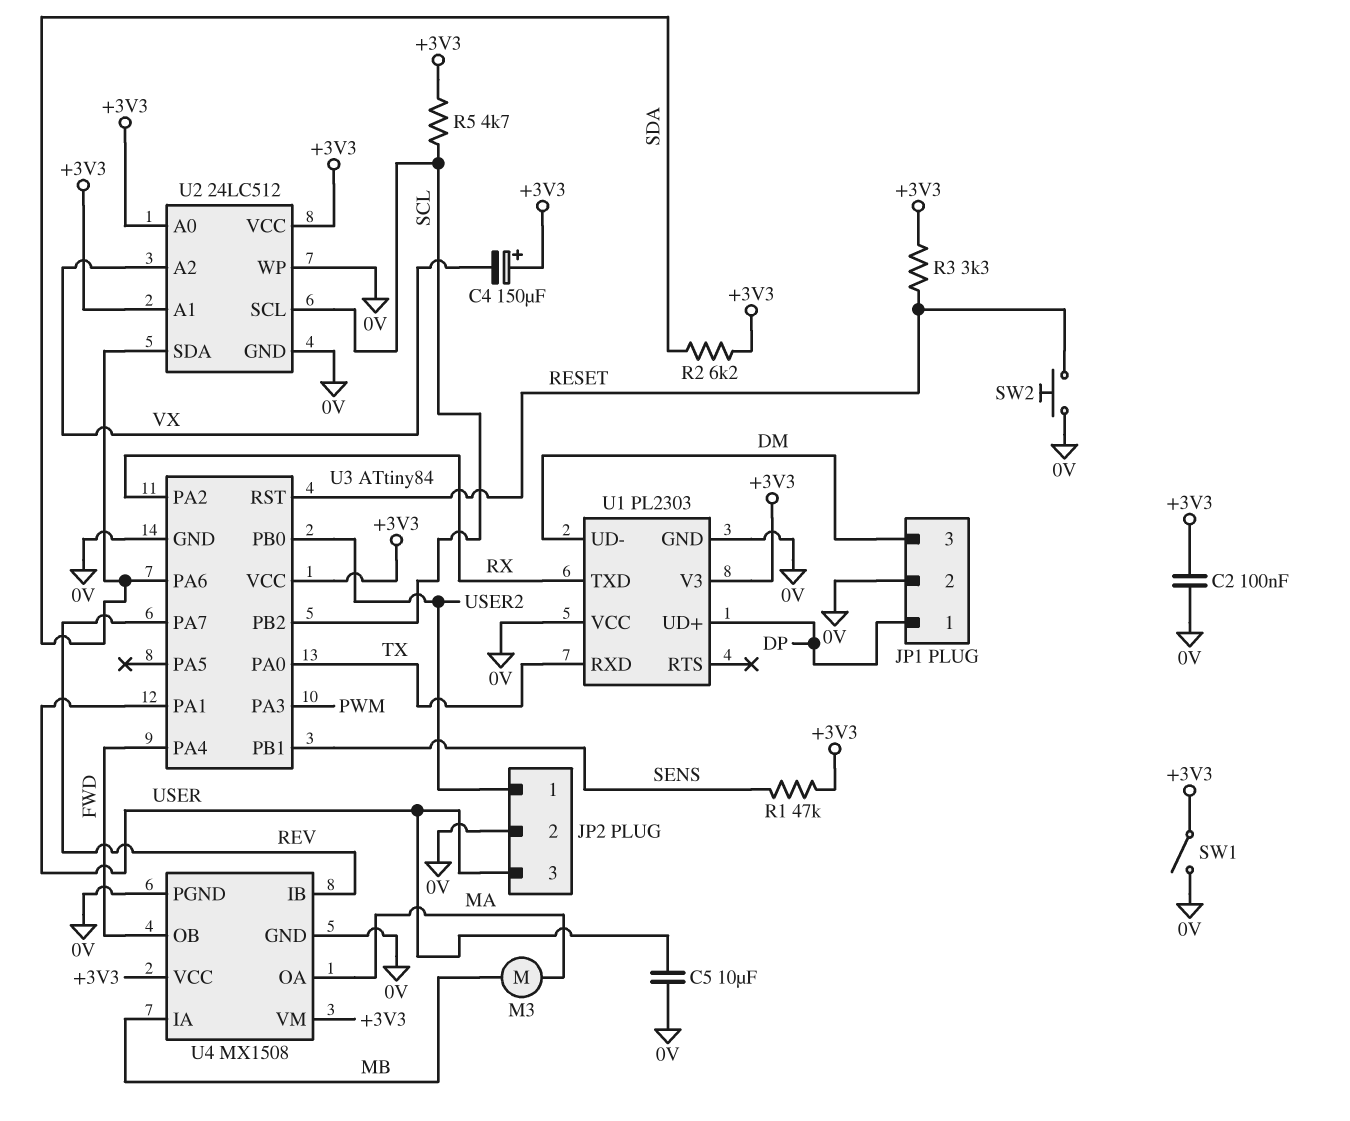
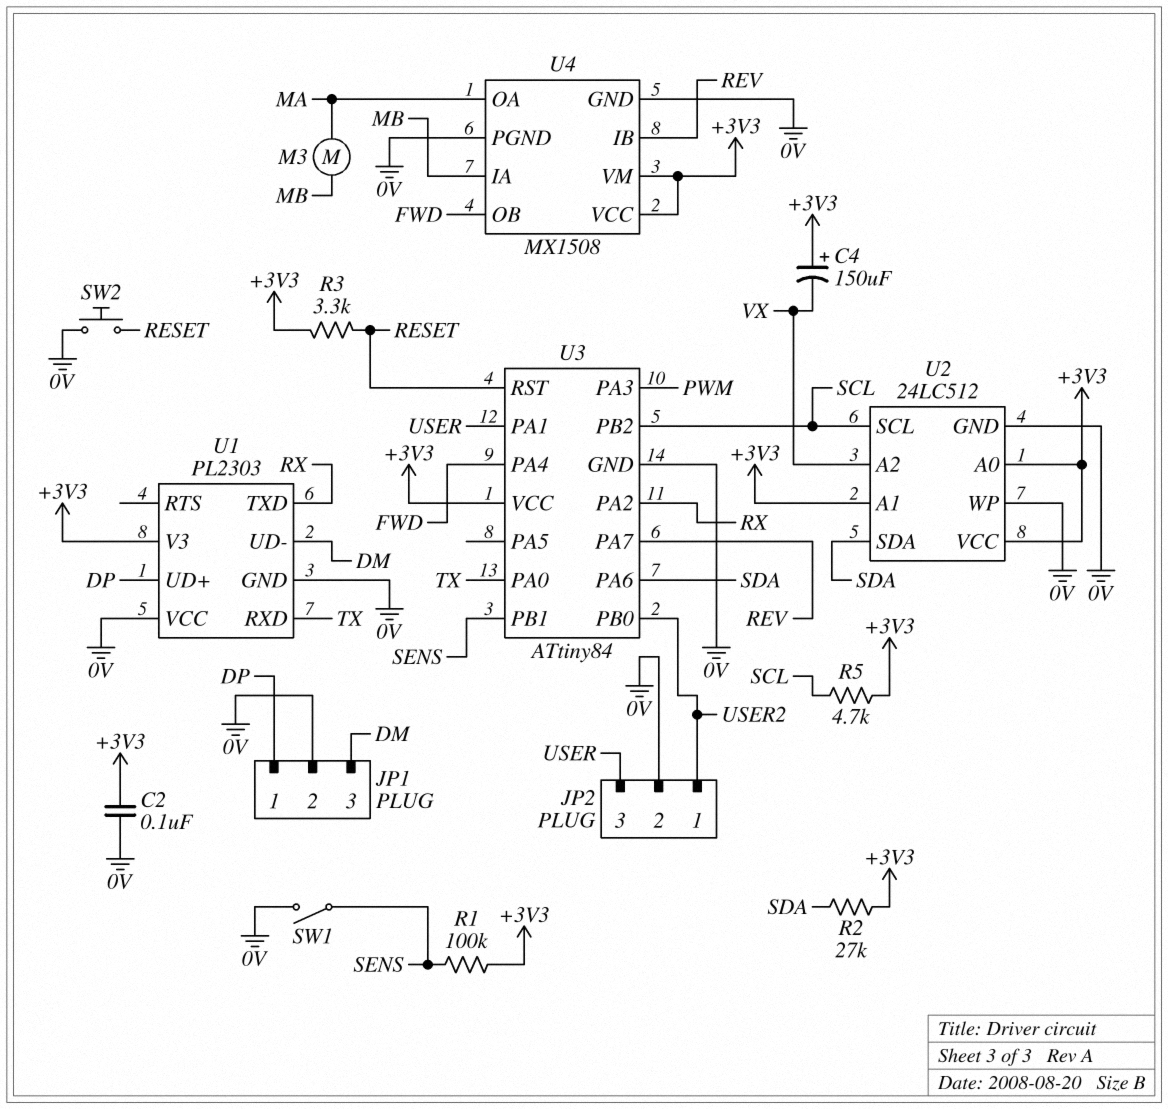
C5: 10uF (0V, USER) -> none
R1: 47k (+3V3, SENS) -> 100k (+3V3, SENS)
R2: 6.2k (+3V3, SDA) -> 27k (+3V3, SDA)
SW1: switch (+3V3, 0V) -> switch (0V, SENS)

